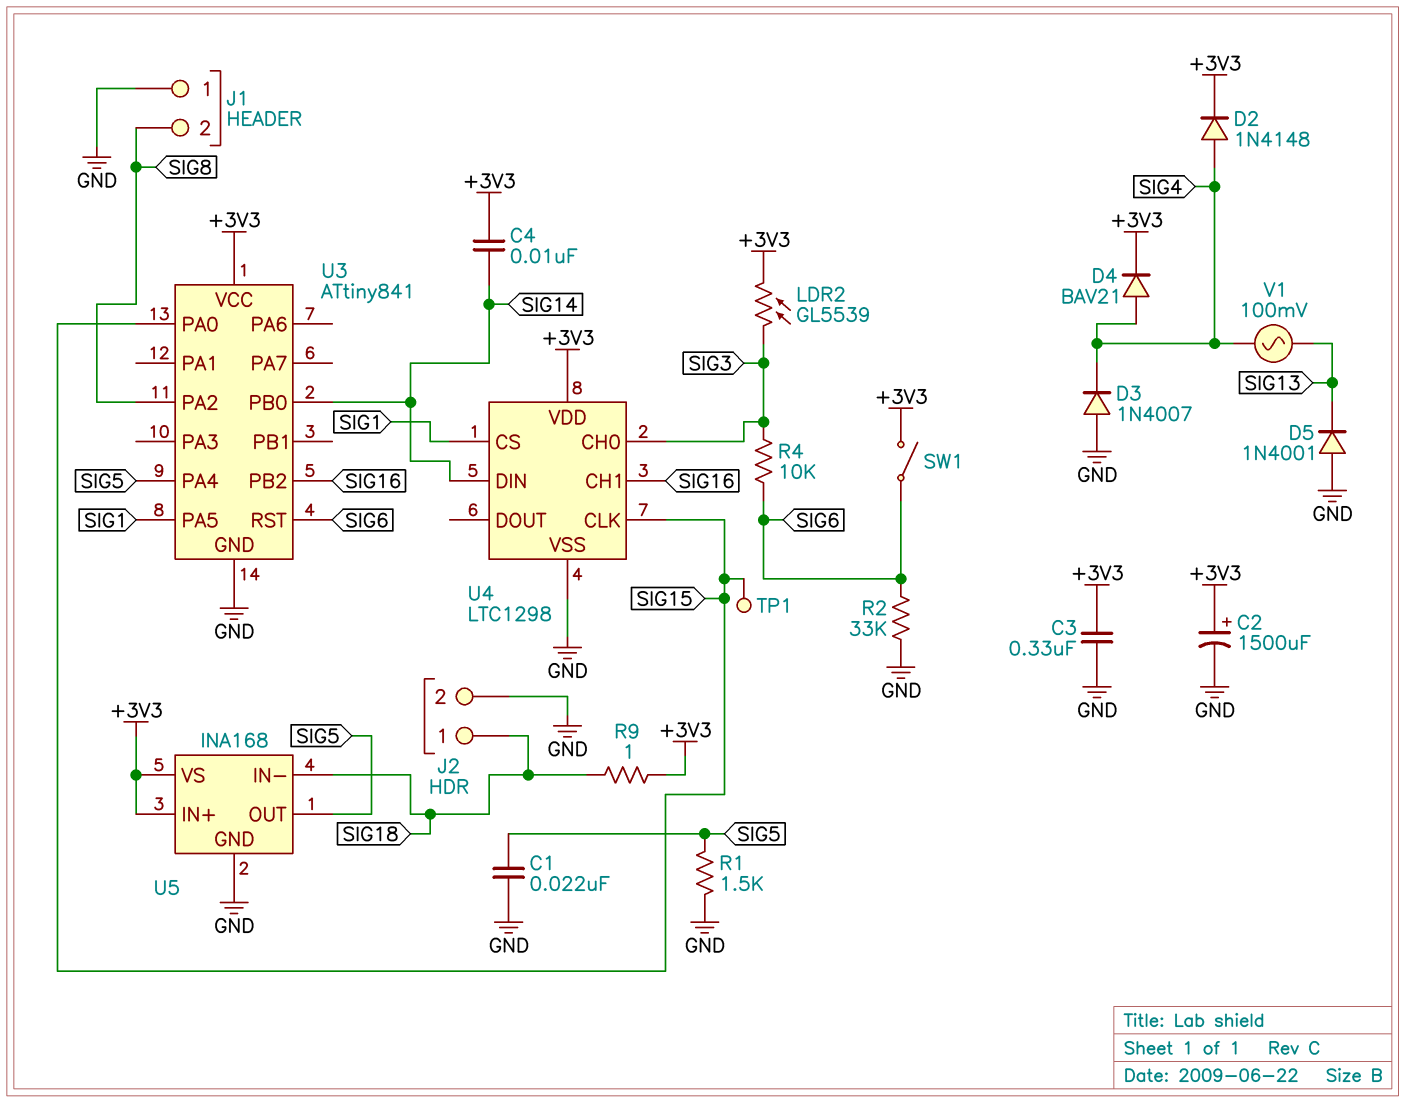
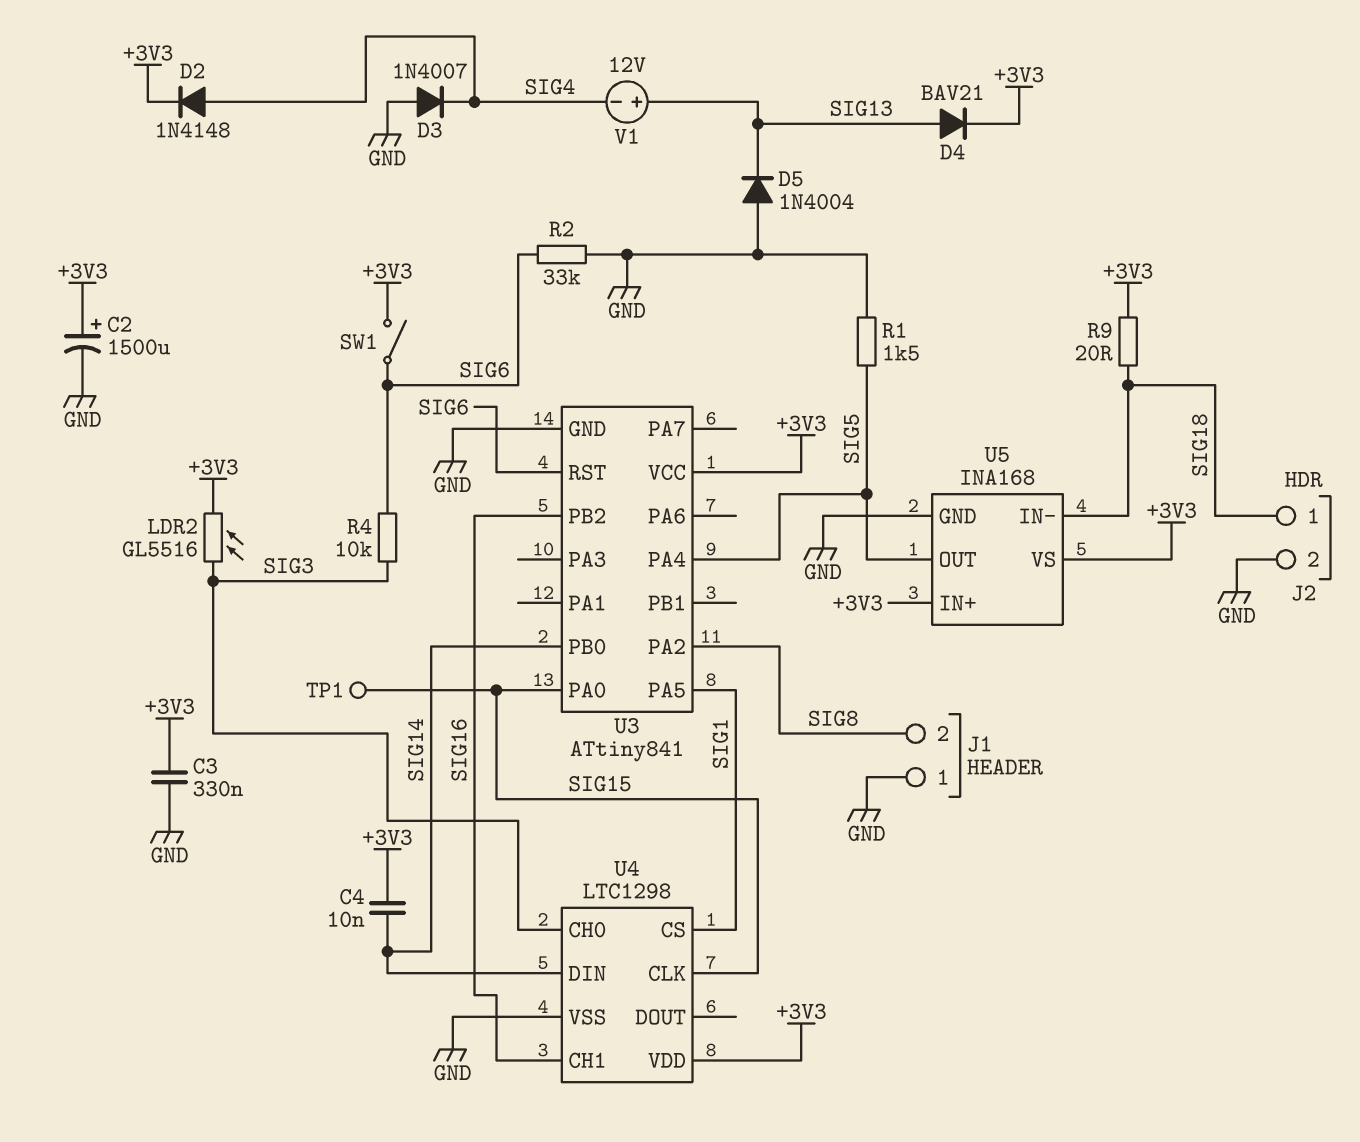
C1: 22nF (GND, SIG5) -> none
D4: diode BAV21 (A SIG4, K +3V3) -> diode BAV21 (A SIG13, K +3V3)
D5: diode 1N4001 (A GND, K SIG13) -> diode 1N4004 (A GND, K SIG13)
LDR2: GL5539 (+3V3, SIG3) -> GL5516 (+3V3, SIG3)
R9: 1 (+3V3, SIG18) -> 20 (+3V3, SIG18)
V1: AC 100mV (SIG4, SIG13) -> 12V (plus SIG13, minus SIG4)

